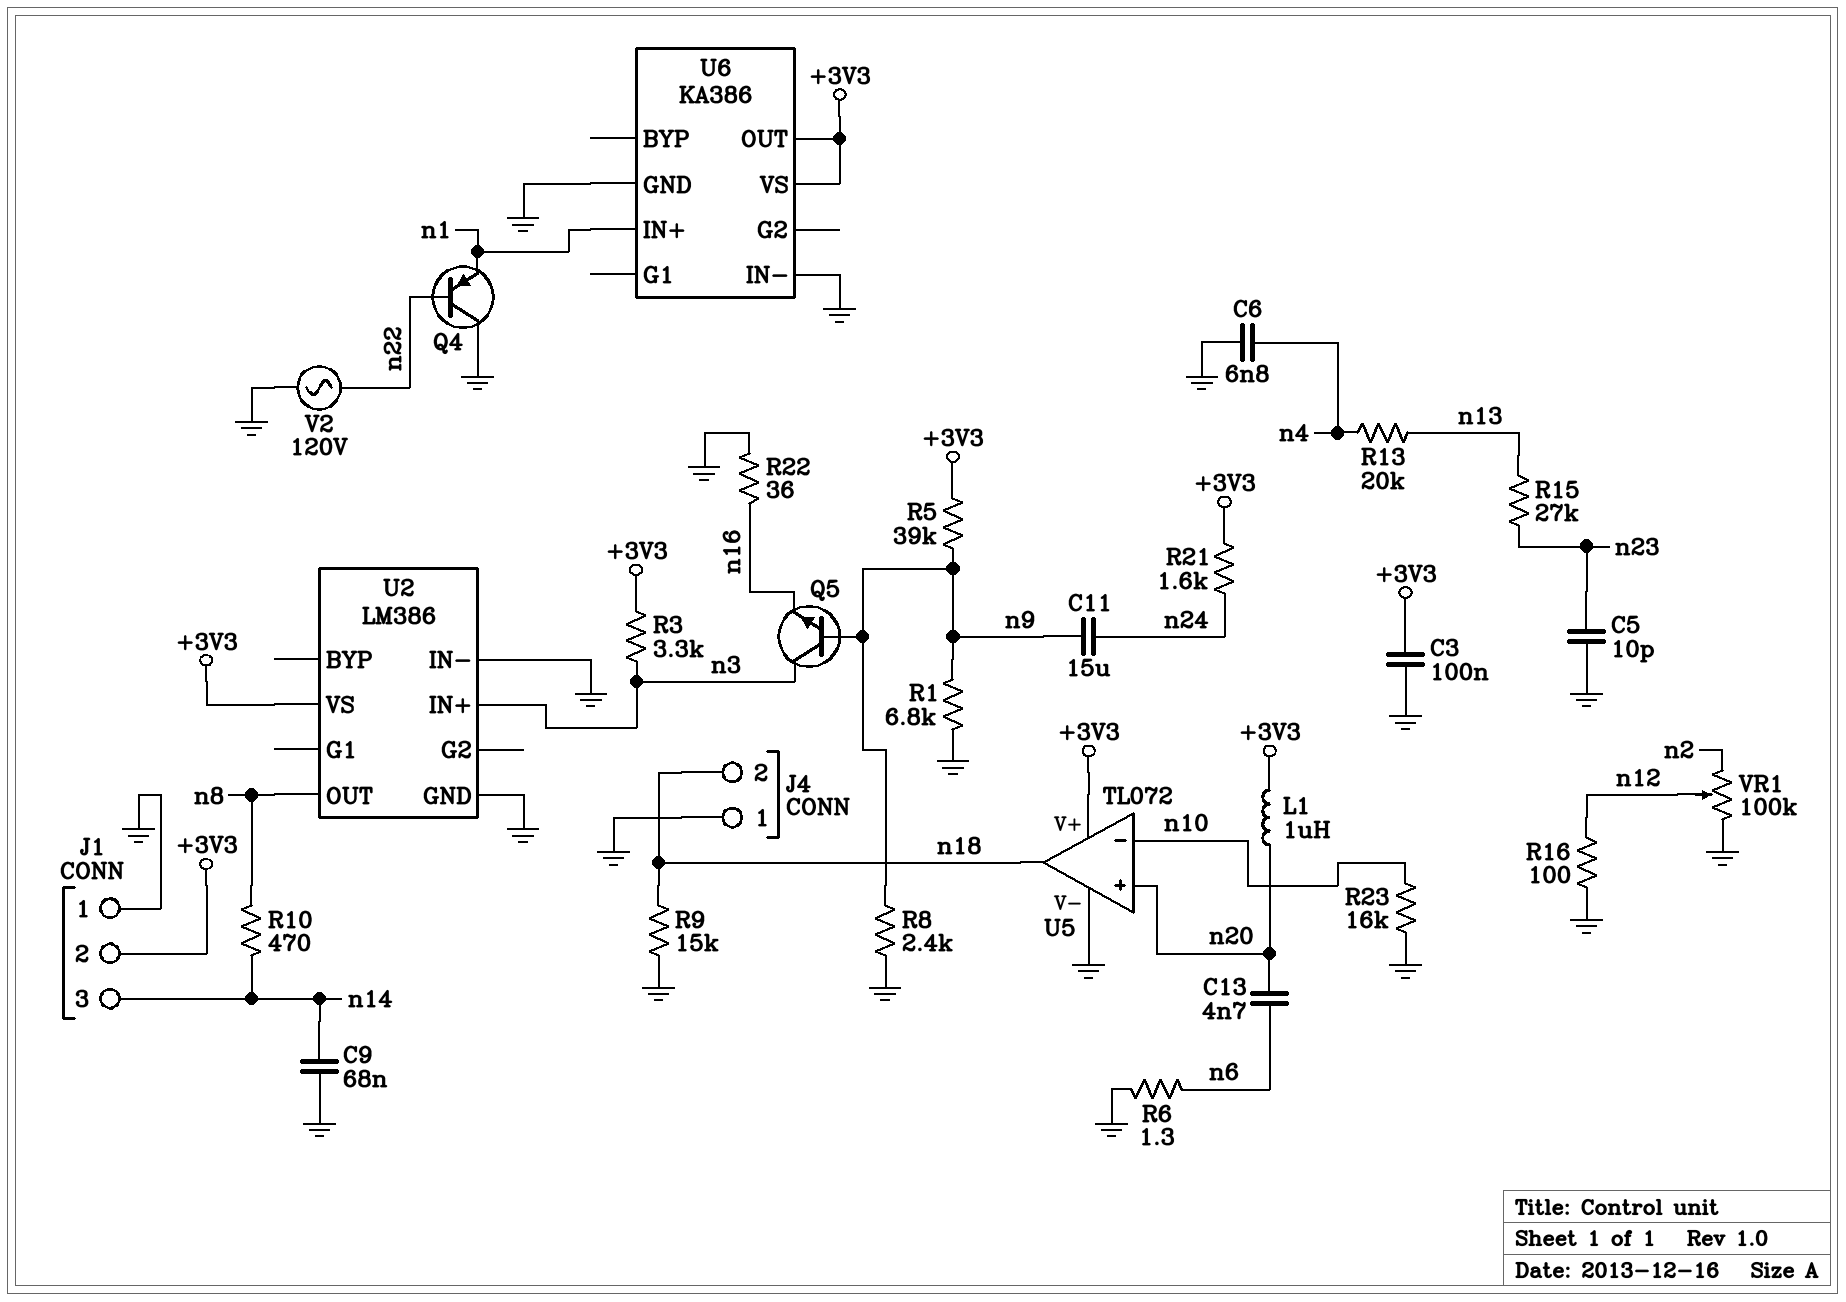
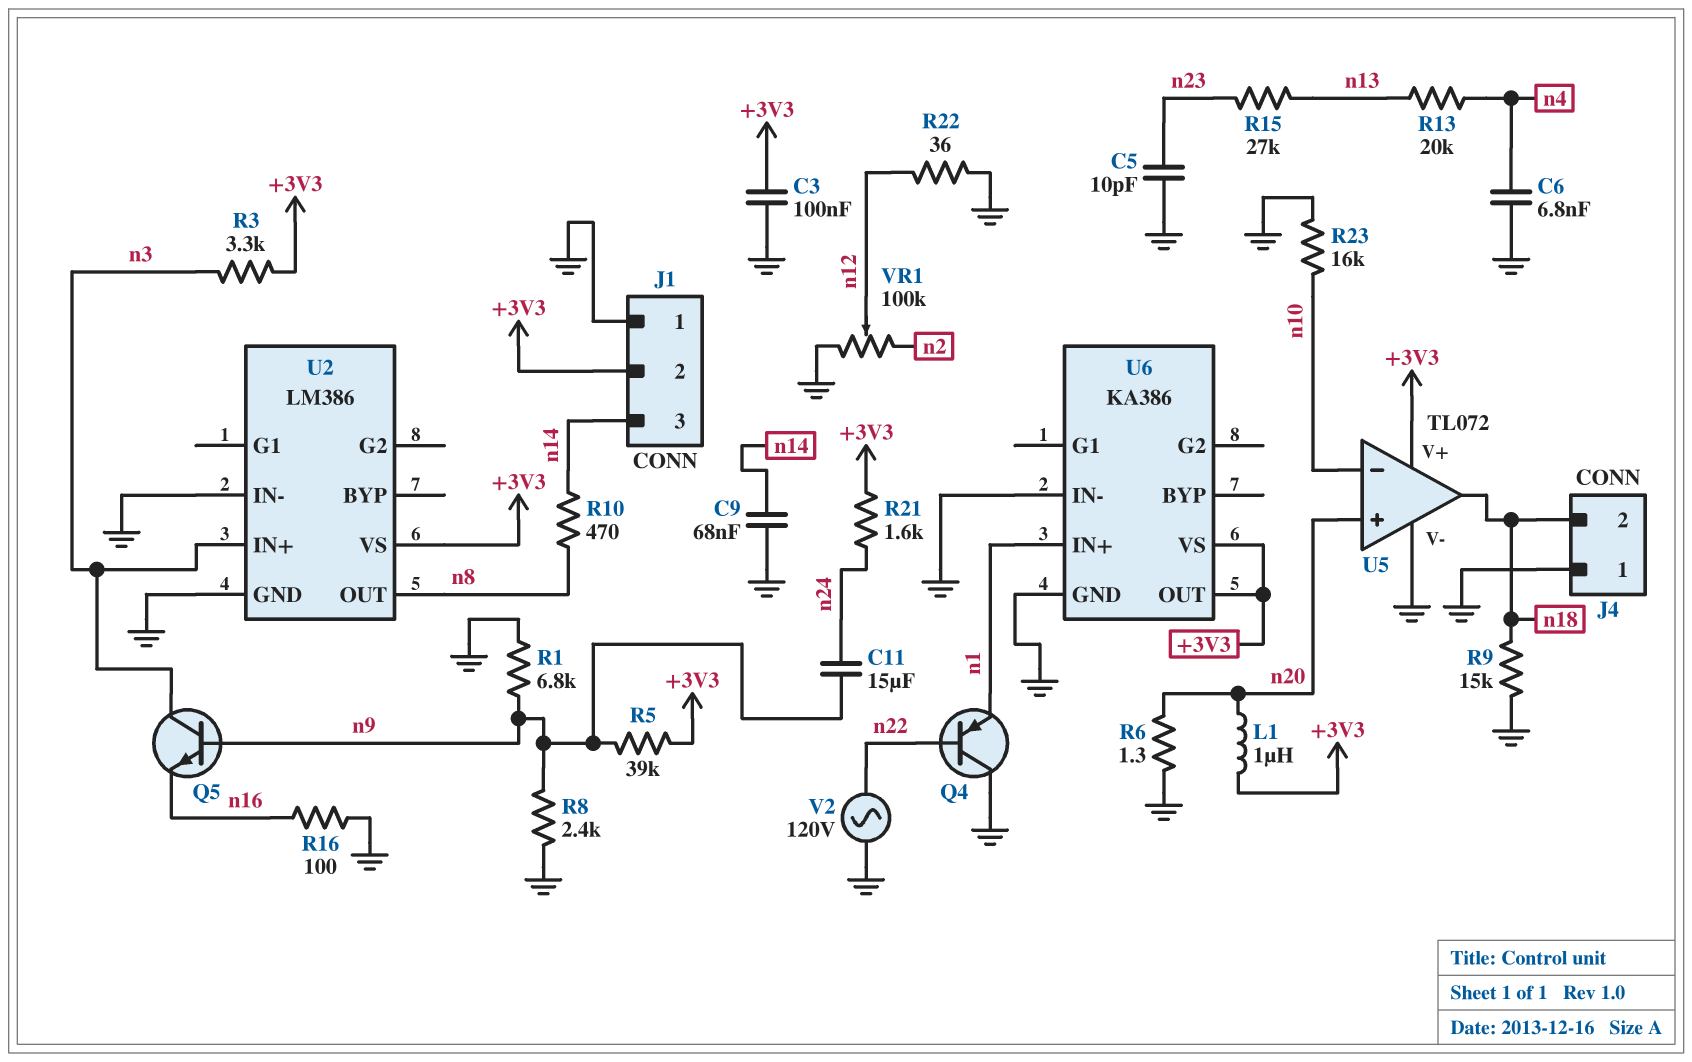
C13: 4.7nF (n6, n20) -> none
R6: 1.3 (GND, n6) -> 1.3 (GND, n20)
R16: 100 (GND, n12) -> 100 (GND, n16)
R22: 36 (GND, n16) -> 36 (GND, n12)

